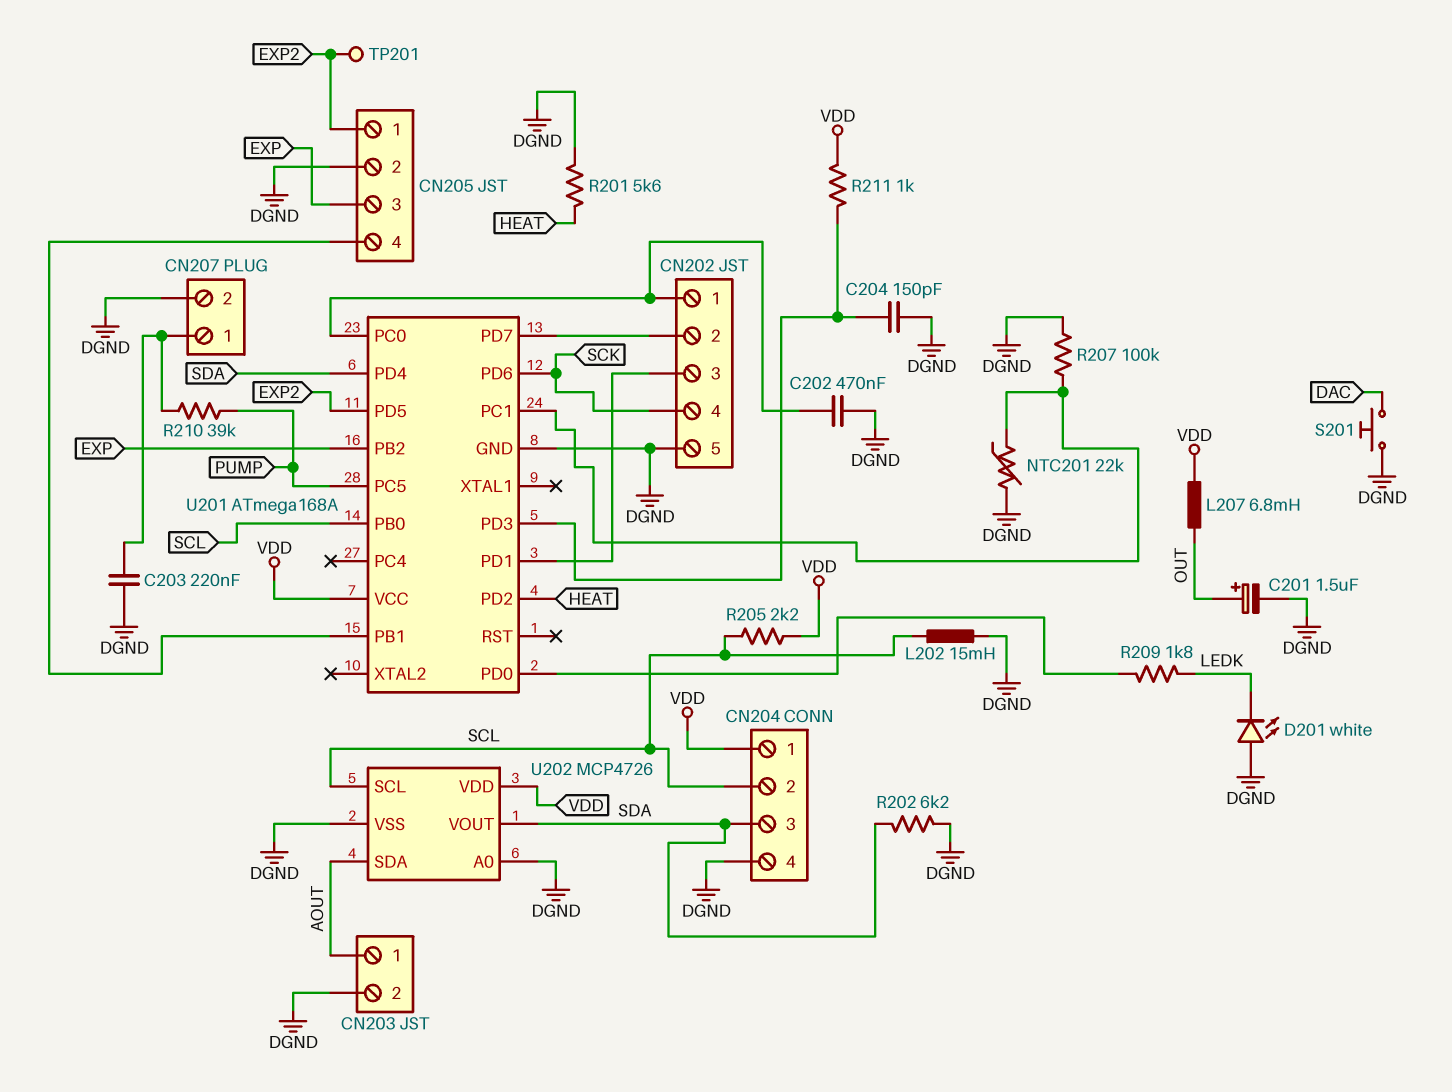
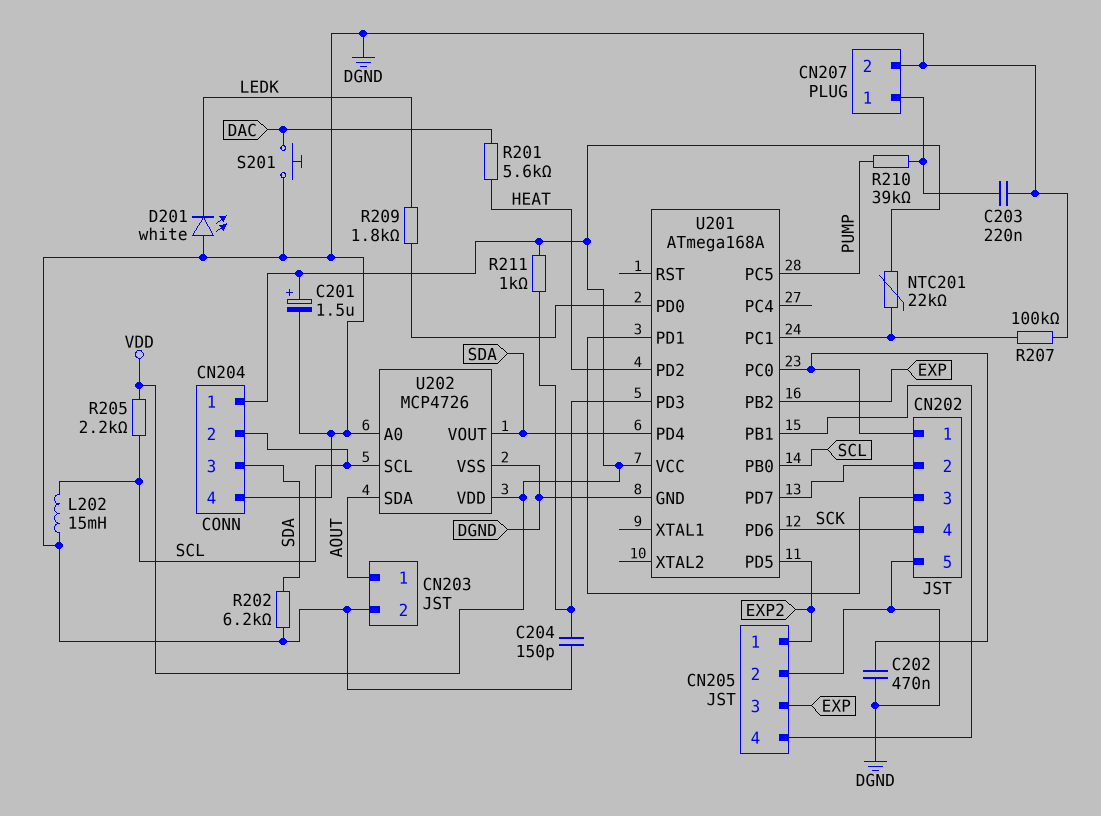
C201: 1.5uF (plus OUT, minus DGND) -> 1.5uF (plus VDD, minus DGND)
L207: 6.8mH (OUT, VDD) -> none
NTC201: 22k (DGND, U201/PC1) -> 22k (U201/PC1, VDD)
R201: 5.6k (DGND, HEAT) -> 5.6k (DAC, HEAT)
TP201: test point (EXP2) -> none

